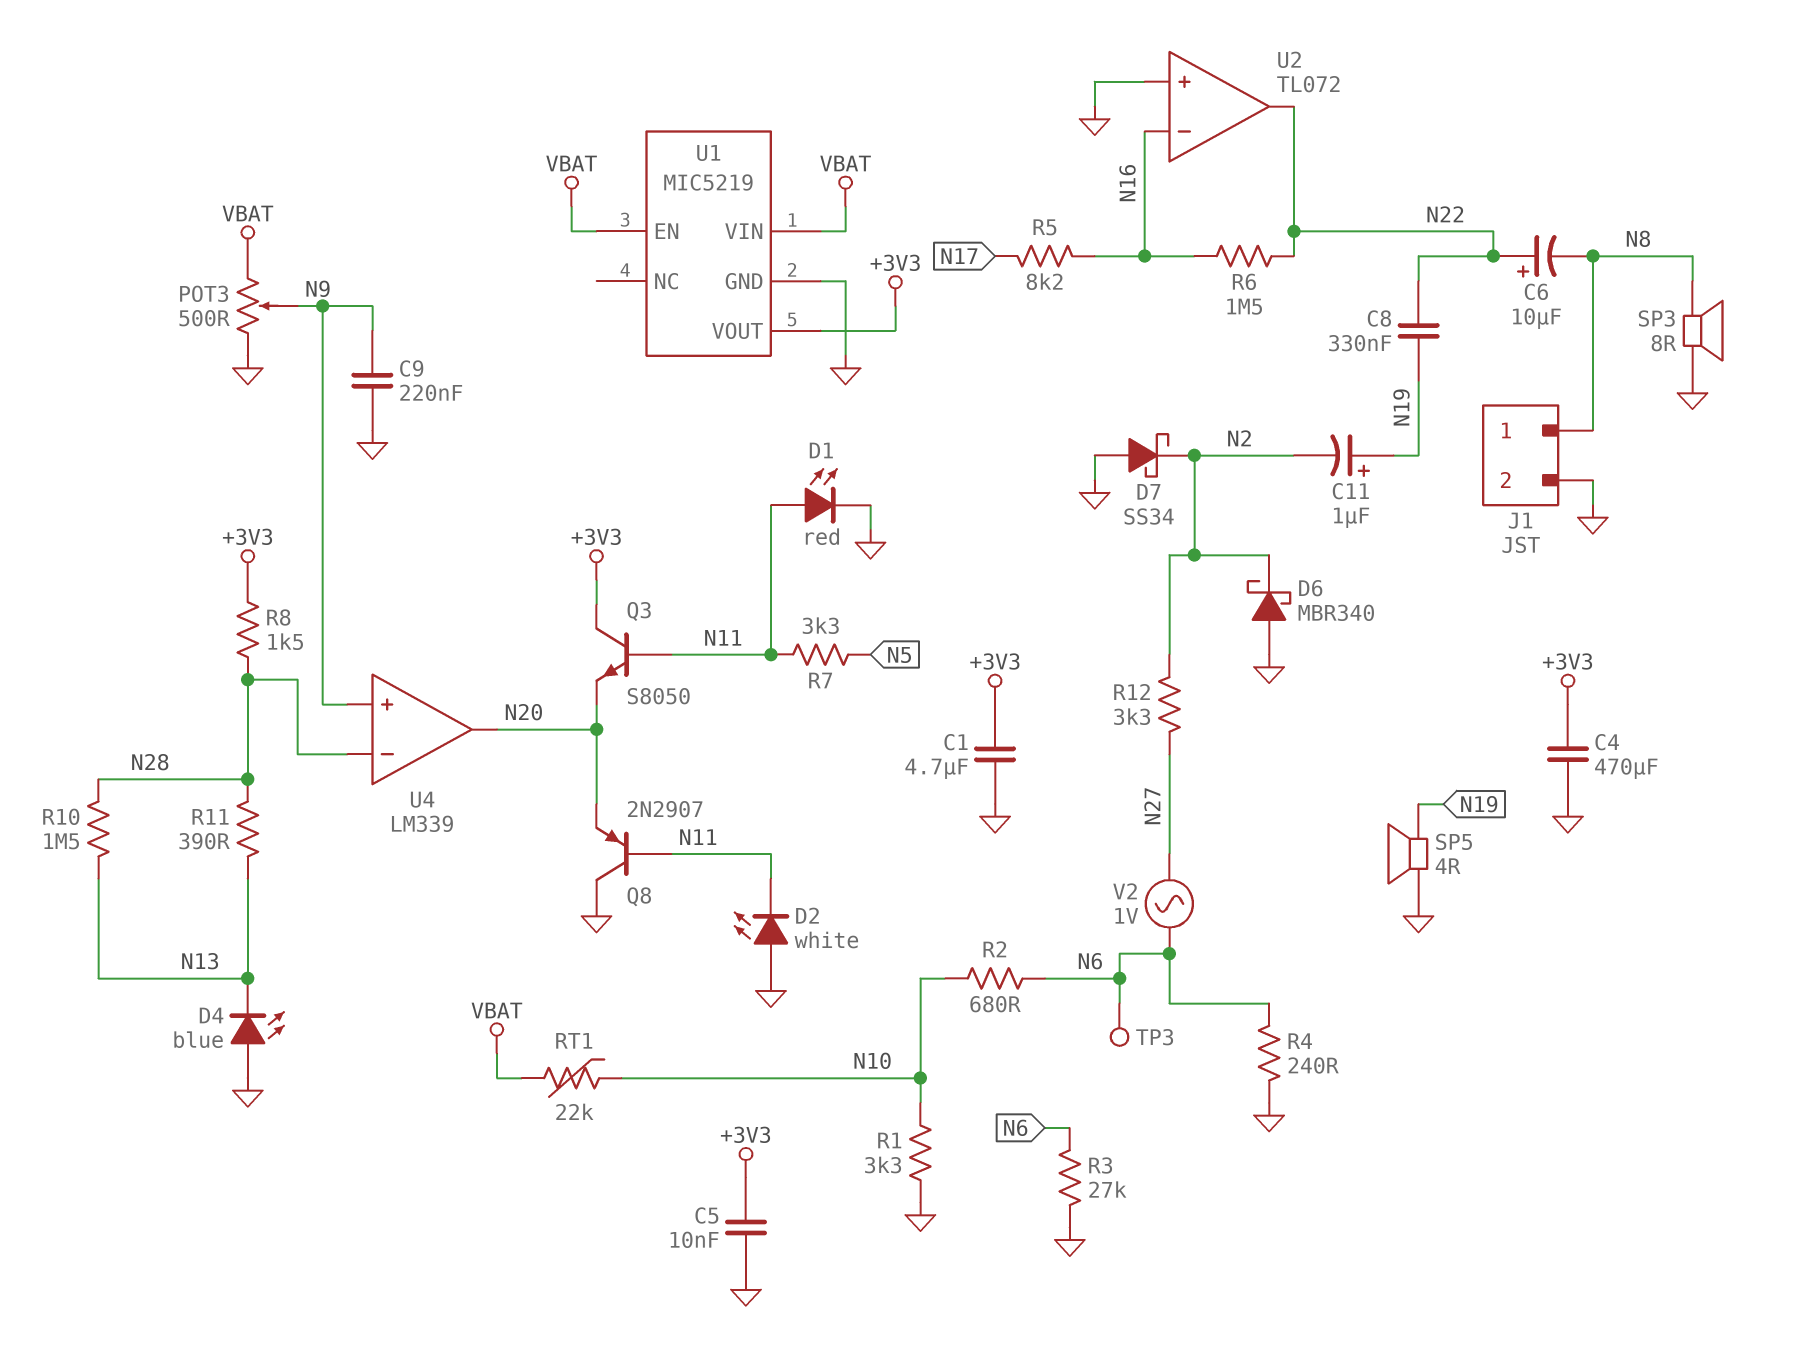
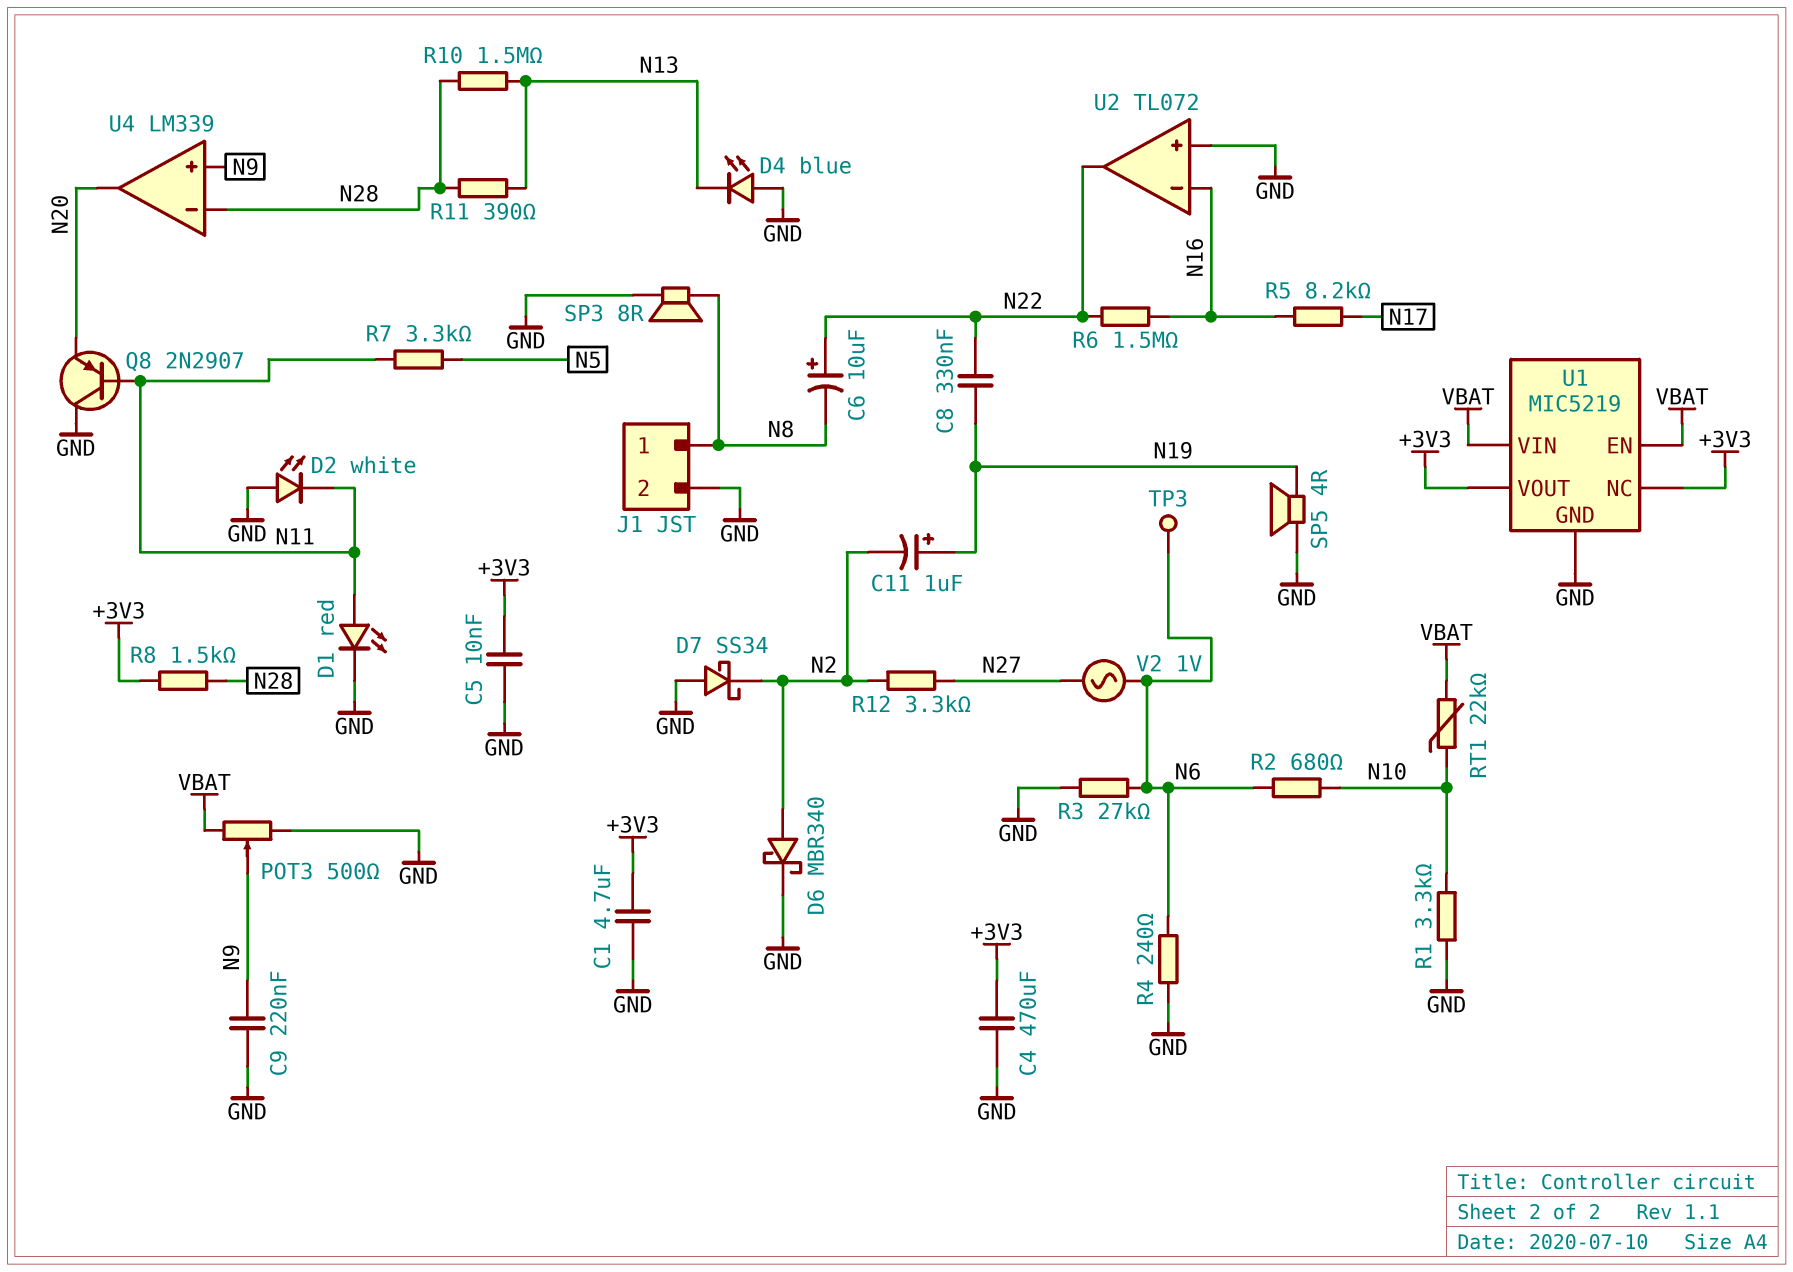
D6: schottky MBR340 (A GND, K N2) -> schottky MBR340 (A N2, K GND)
Q3: NPN S8050 (B N11, C +3V3, E N20) -> none
U1 pin NC: none -> +3V3

